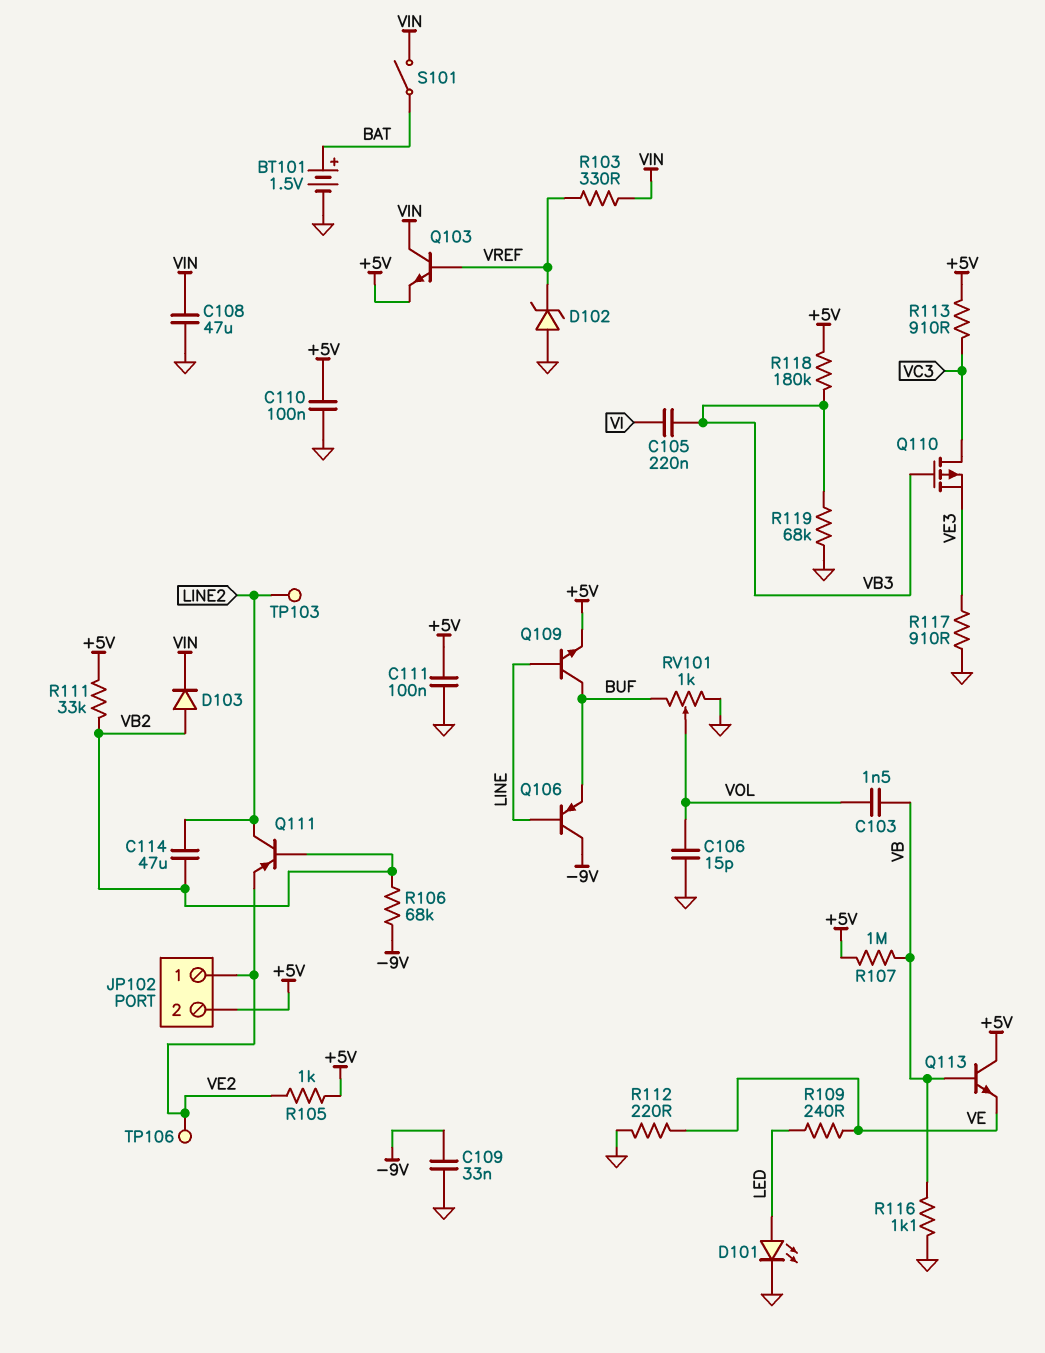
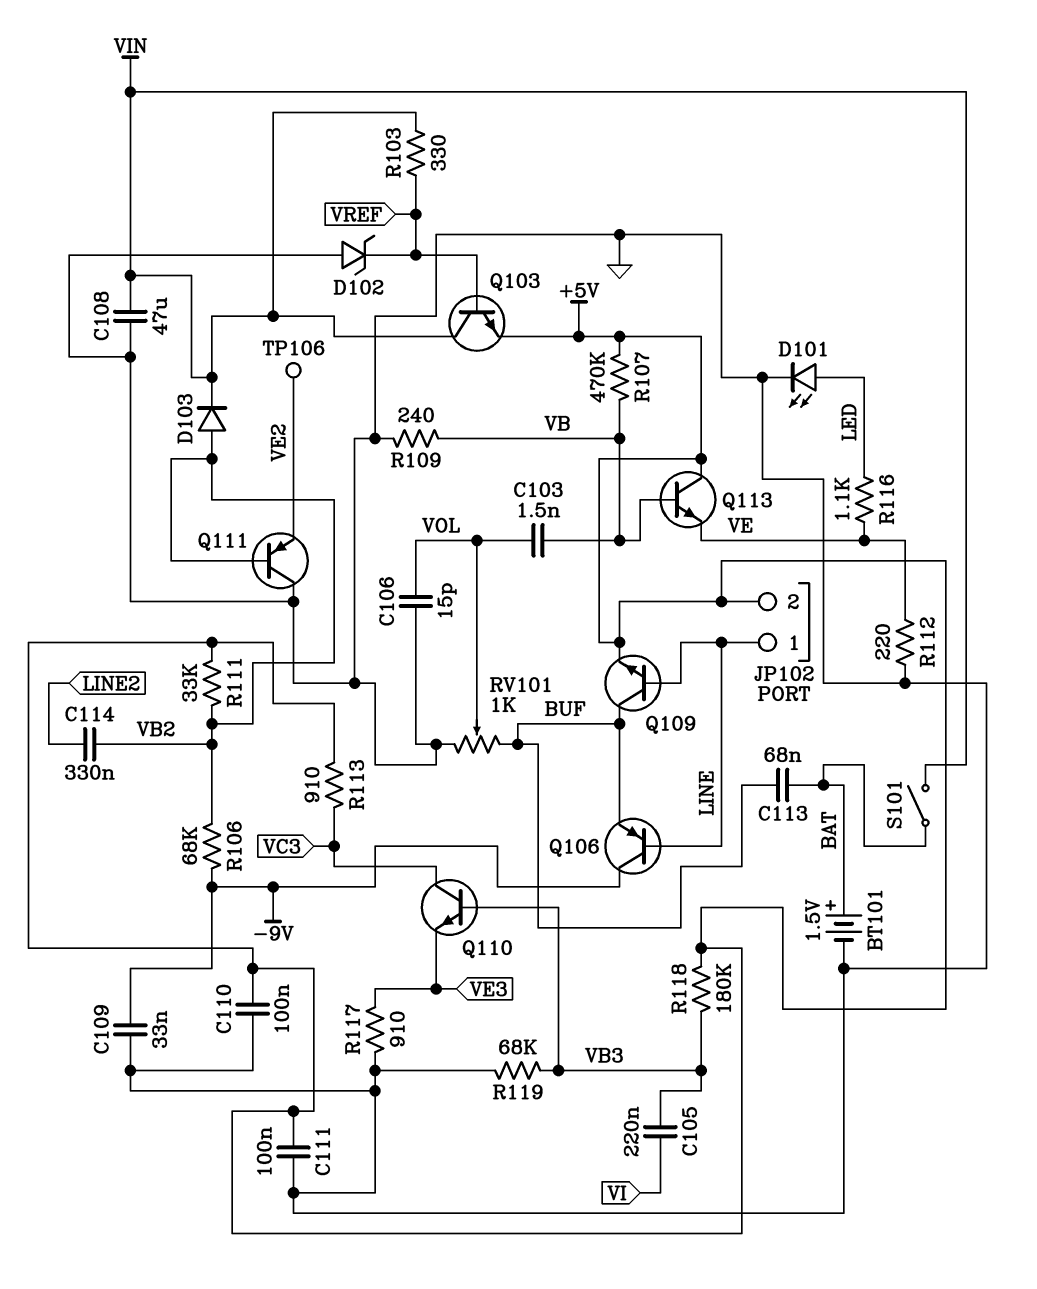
C113: none -> 68nF (BAT, BUF)
C114: 47uF (LINE2, VB2) -> 330nF (LINE2, VB2)
JP102 pin 1: VE2 -> LINE
Q110: PMOS (G VB3, D VC3, S VE3) -> NPN (B VB3, C VC3, E VE3)
Q111: PNP (B VB2, C LINE2, E VE2) -> PNP (B VB2, C GND, E VE2)
R105: 1k (+5V, VE2) -> none
R107: 1M (+5V, VB) -> 470k (+5V, VB)
R109: 240 (LED, VE) -> 240 (GND, VB)
R116: 1.1k (GND, VB) -> 1.1k (LED, VE)
TP103: test point (LINE2) -> none

